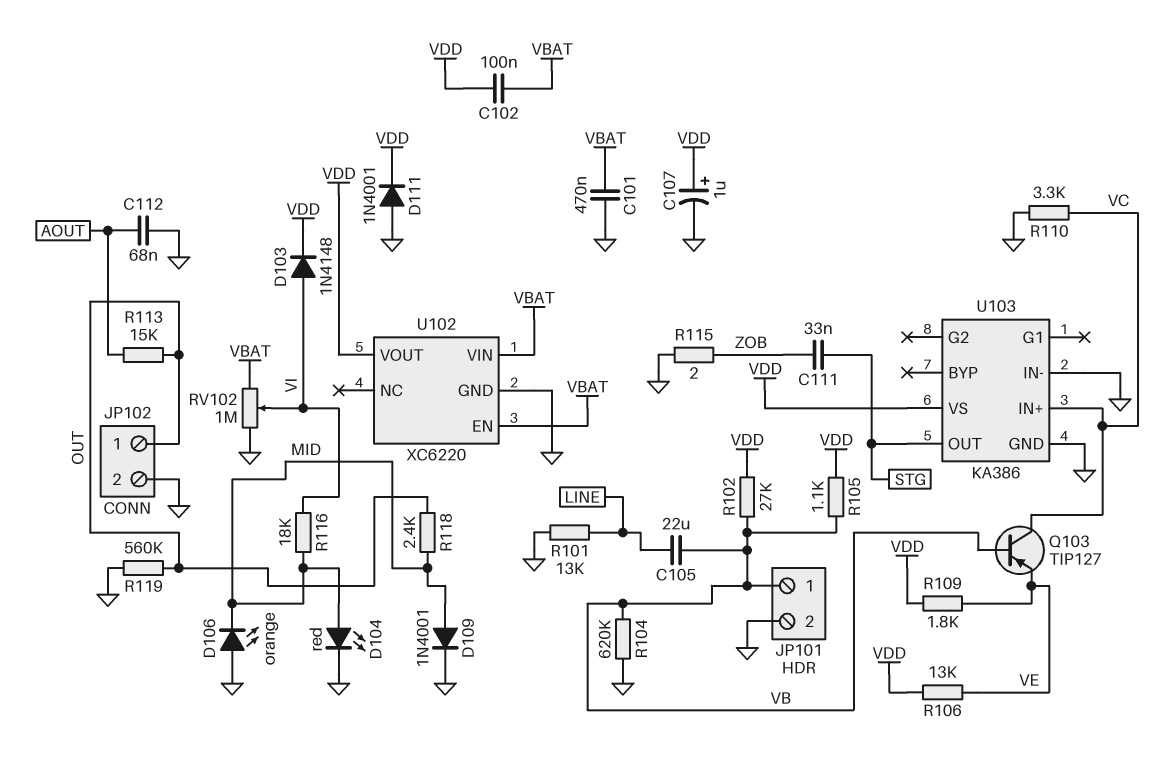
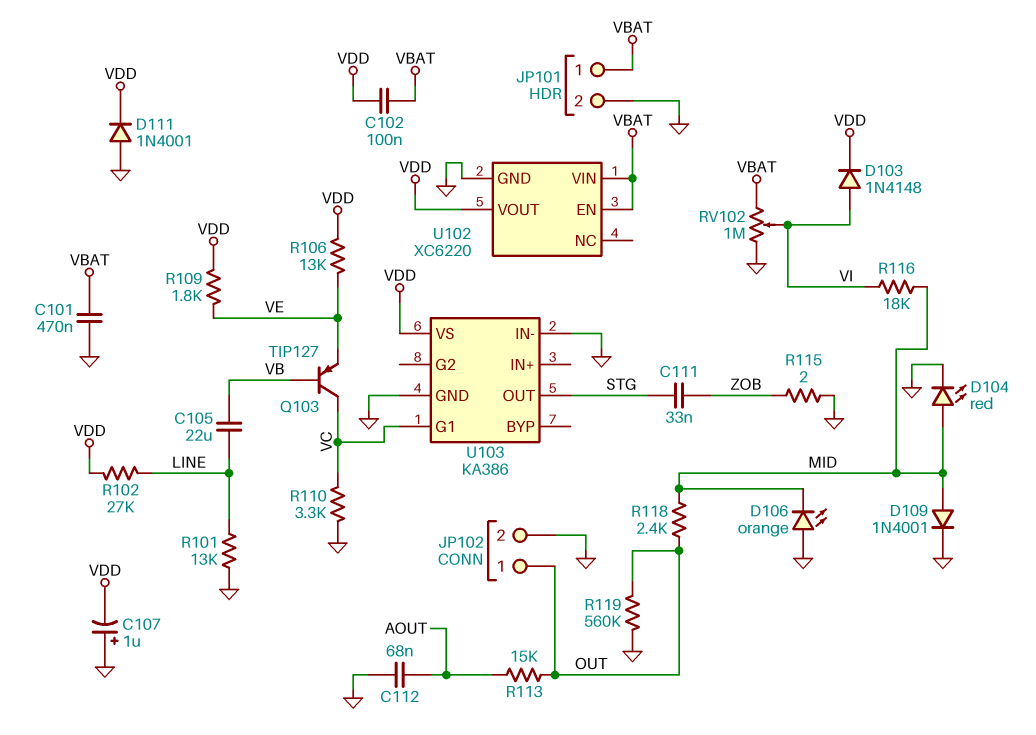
C107: 1uF (plus VDD, minus GND) -> 1uF (plus GND, minus VDD)
JP101 pin 1: VB -> VBAT
R102: 27k (VB, VDD) -> 27k (LINE, VDD)
R104: 620k (GND, VB) -> none
R105: 1.1k (VB, VDD) -> none
U103 pin G1: none -> VC
U103 pin IN+: VC -> none

